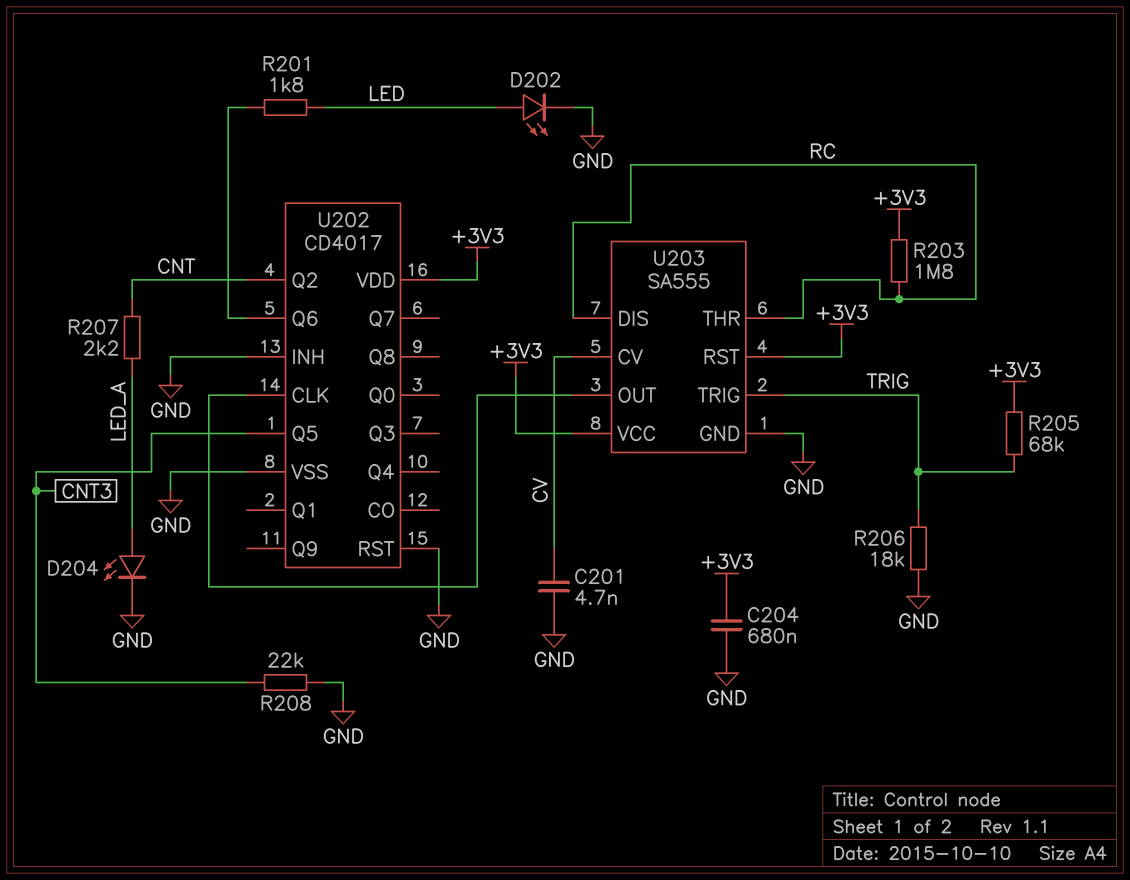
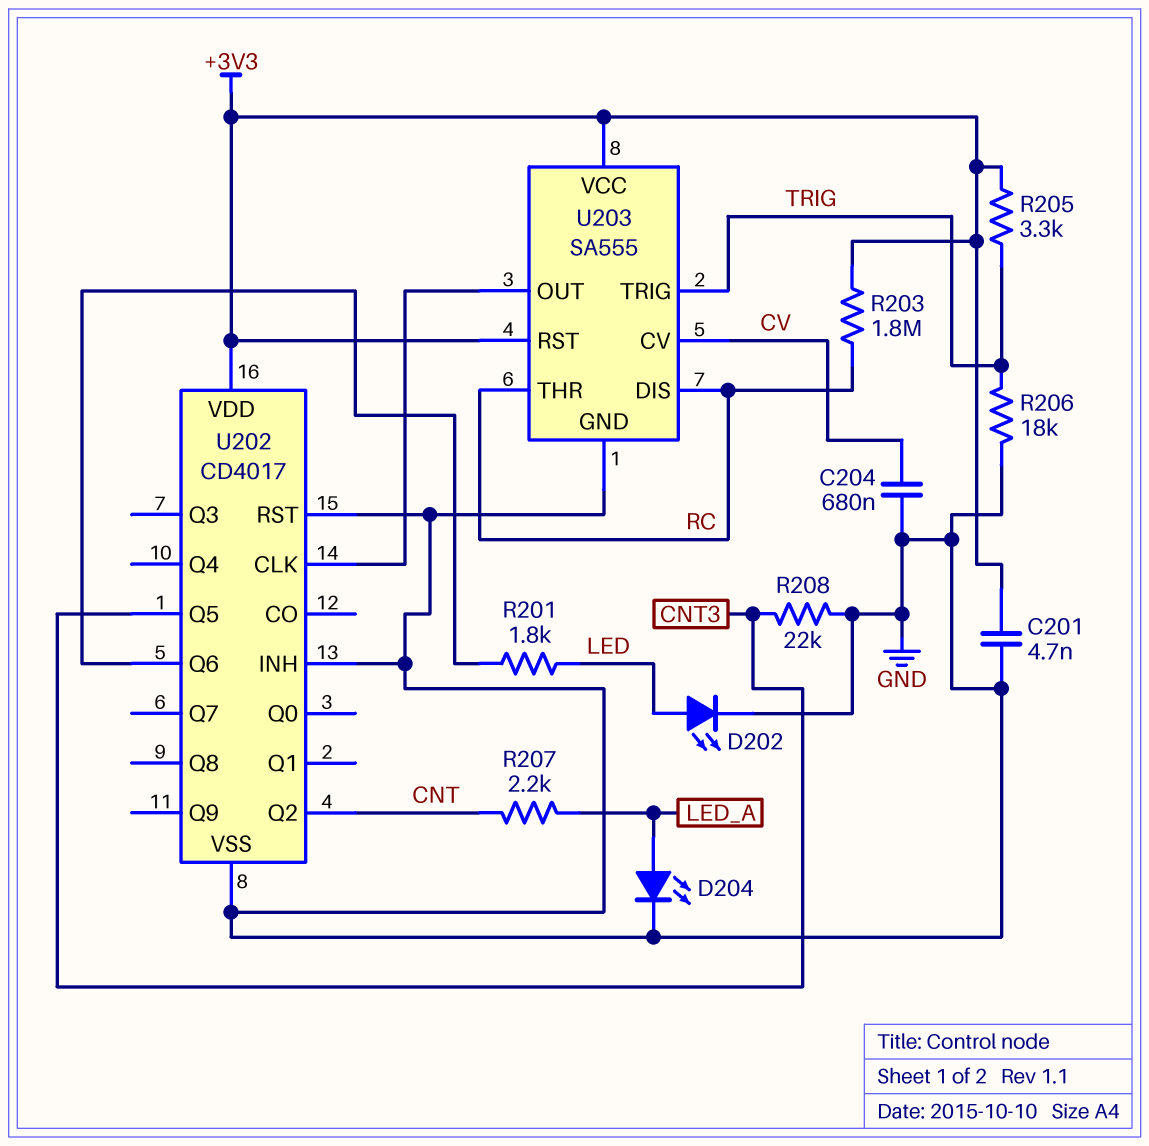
C201: 4.7nF (CV, GND) -> 4.7nF (+3V3, GND)
C204: 680nF (+3V3, GND) -> 680nF (CV, GND)
R205: 68k (+3V3, TRIG) -> 3.3k (+3V3, TRIG)

